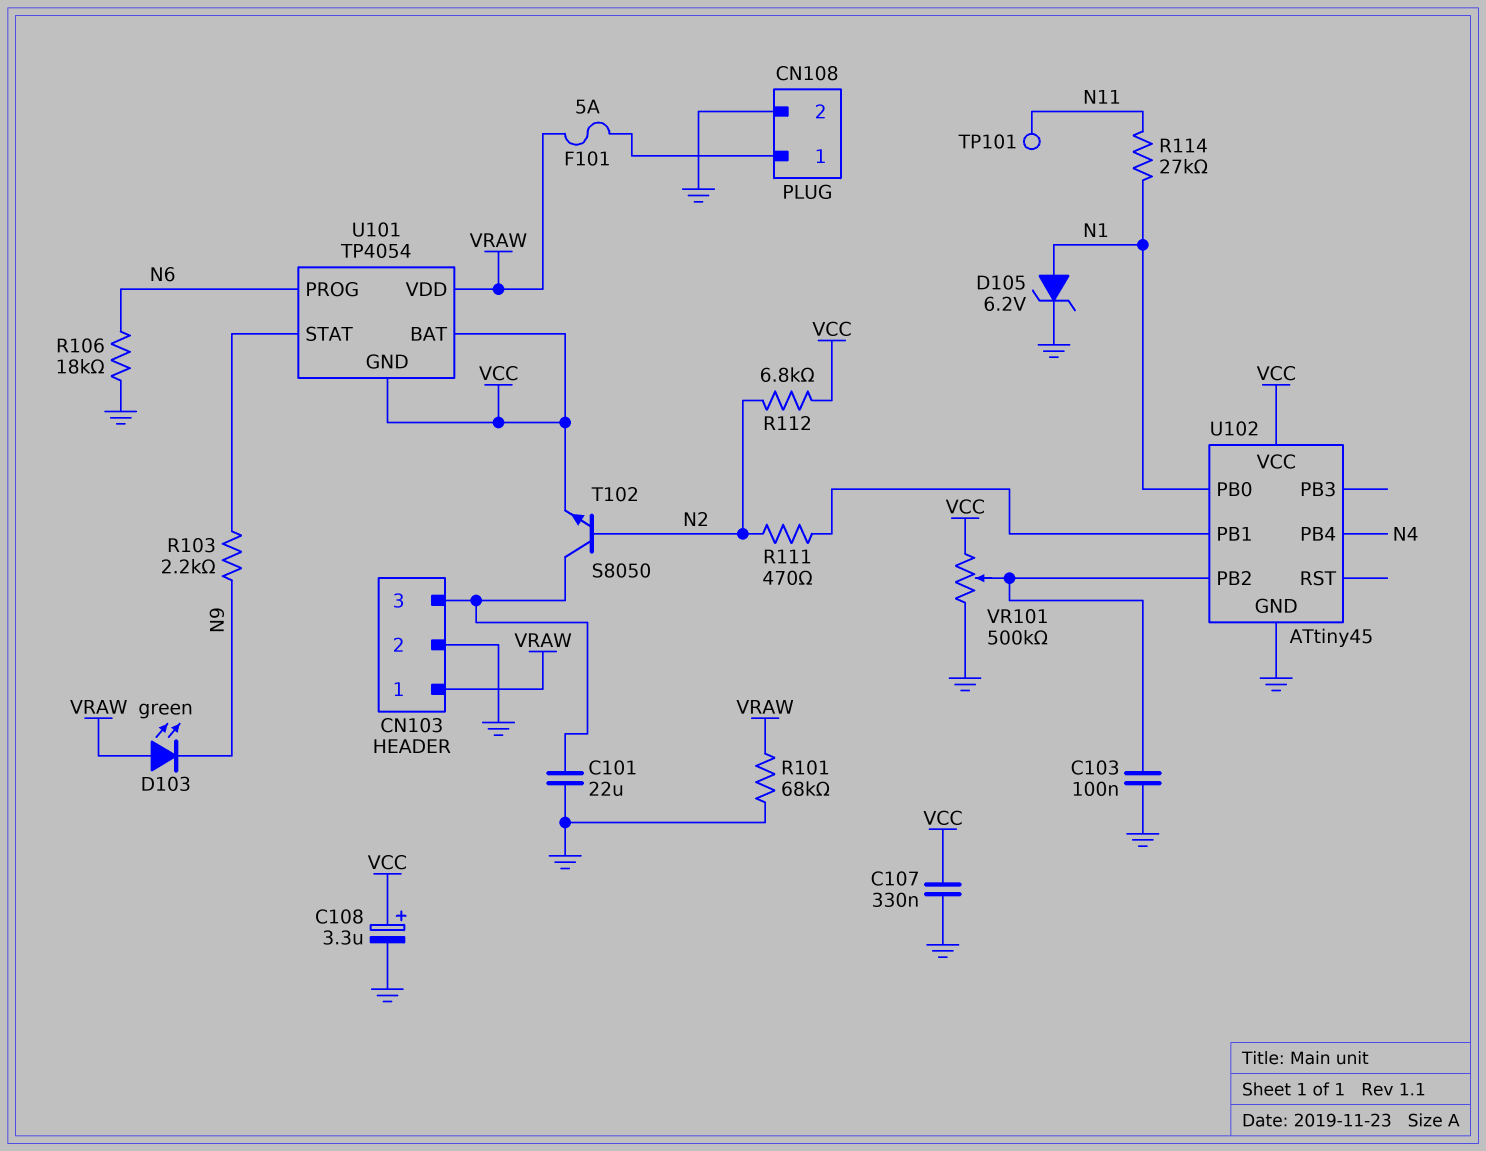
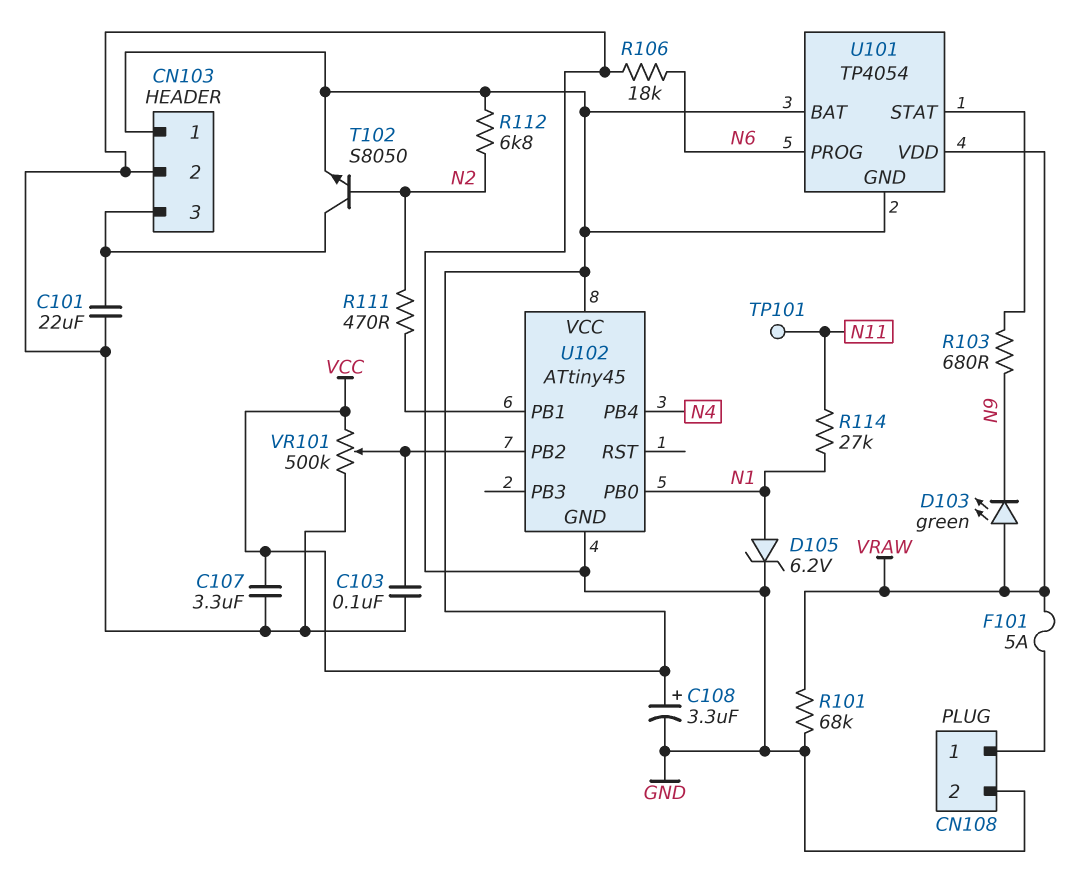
C107: 330nF (GND, VCC) -> 3.3uF (GND, VCC)
CN103 pin 1: VRAW -> VCC
R103: 2.2k (N9, U101/STAT) -> 680 (N9, U101/STAT)

